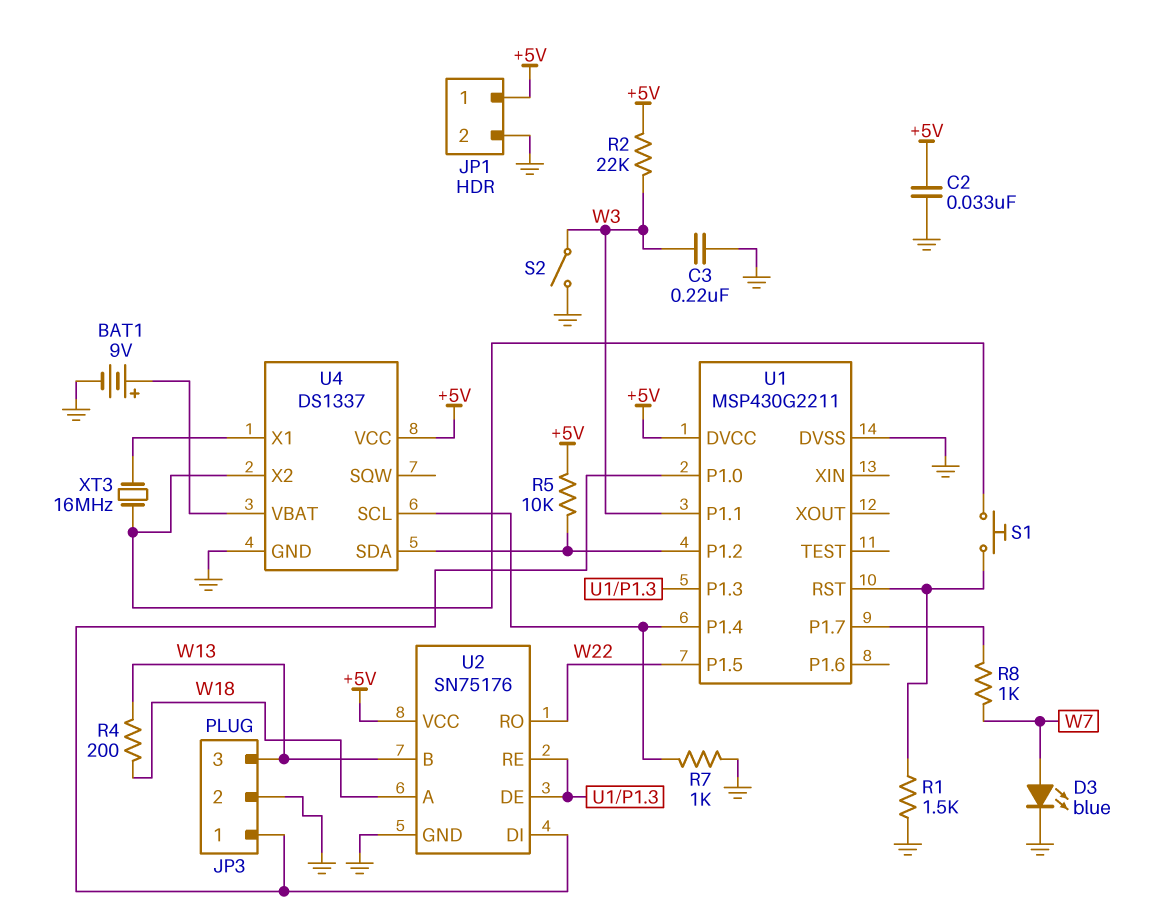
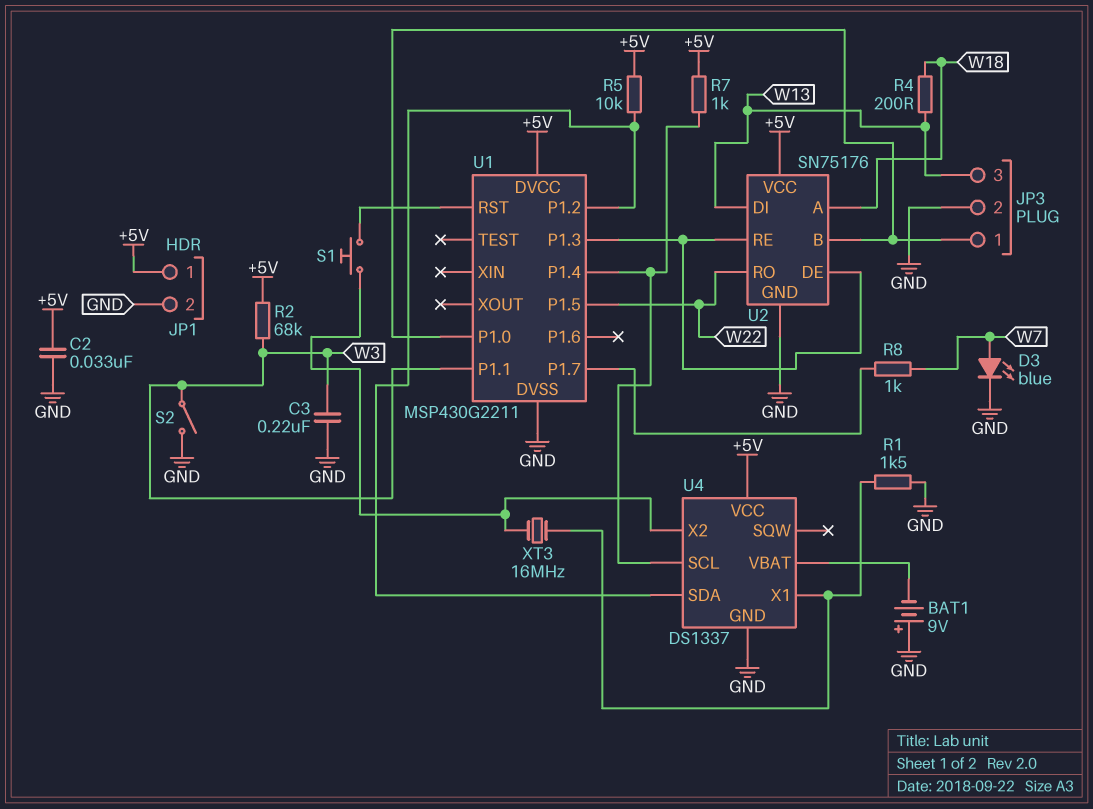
BAT1: 9V (plus U4/VBAT, minus GND) -> 9V (plus GND, minus U4/VBAT)
R1: 1.5k (GND, U1/RST) -> 1.5k (GND, U4/X1)
R2: 22k (+5V, W3) -> 68k (+5V, W3)
R7: 1k (GND, U1/P1.4) -> 1k (+5V, U1/P1.4)
U2 pin B: W13 -> JP3/1
U2 pin DI: JP3/1 -> W13

